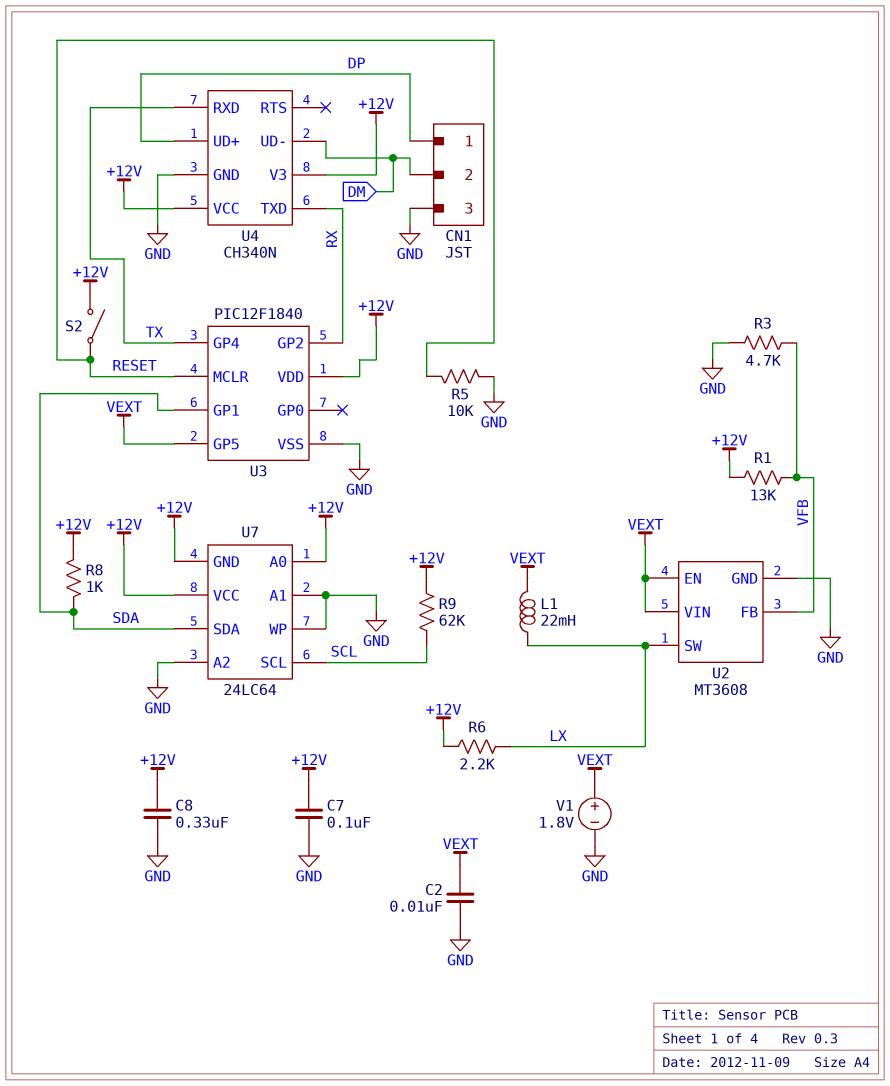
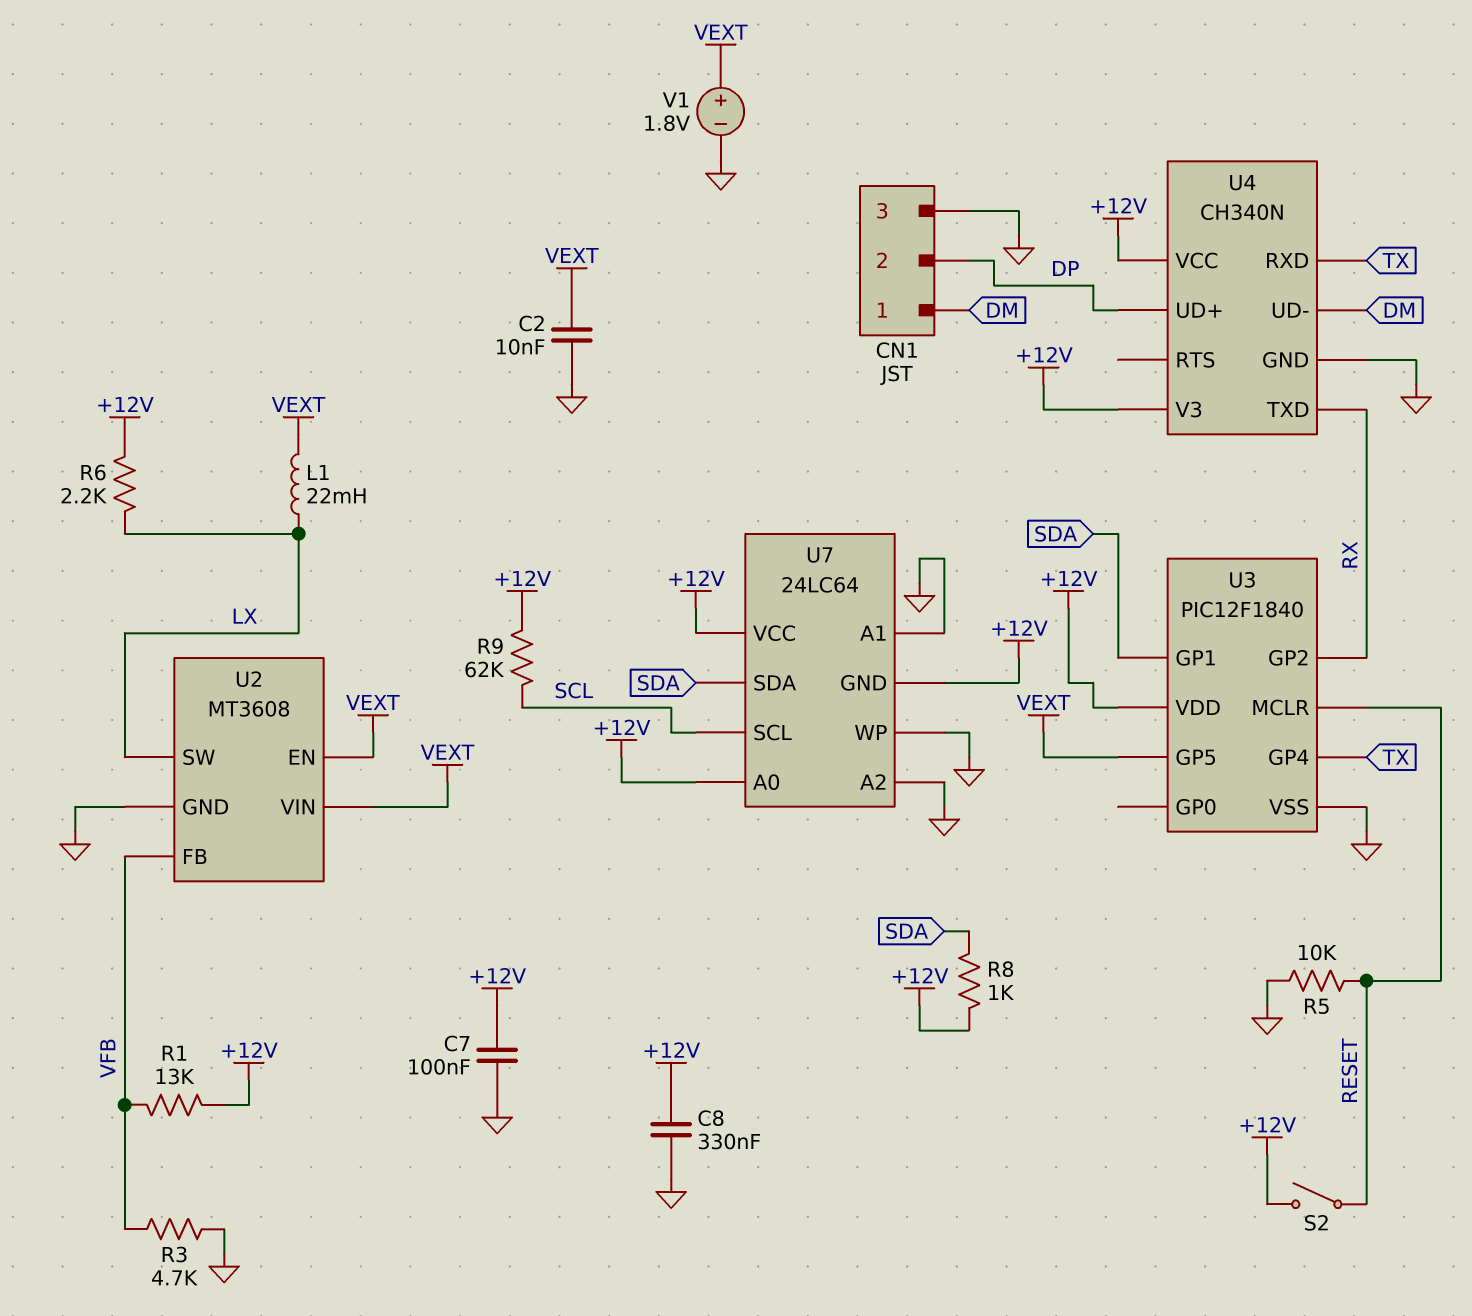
CN1 pin 1: DP -> DM
CN1 pin 2: DM -> DP

